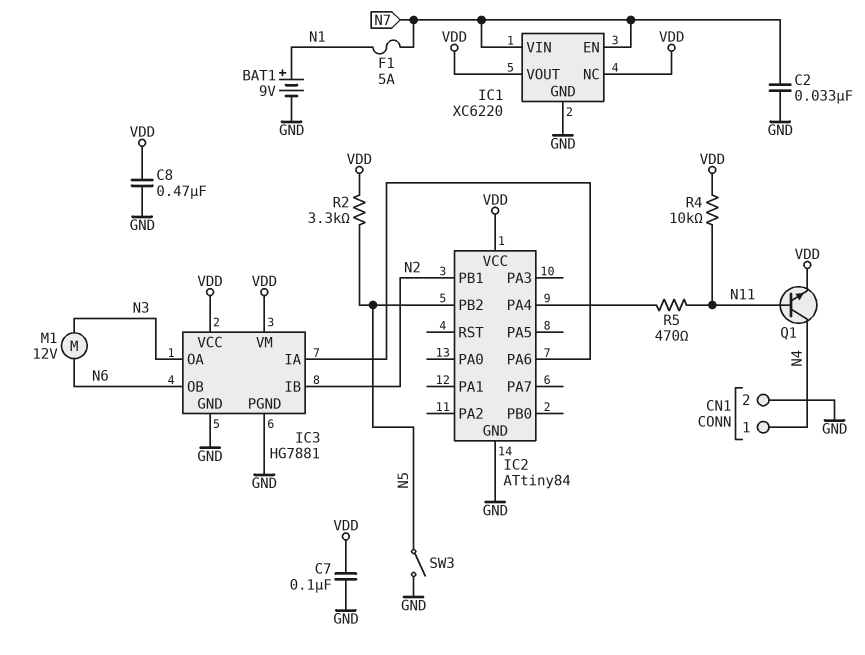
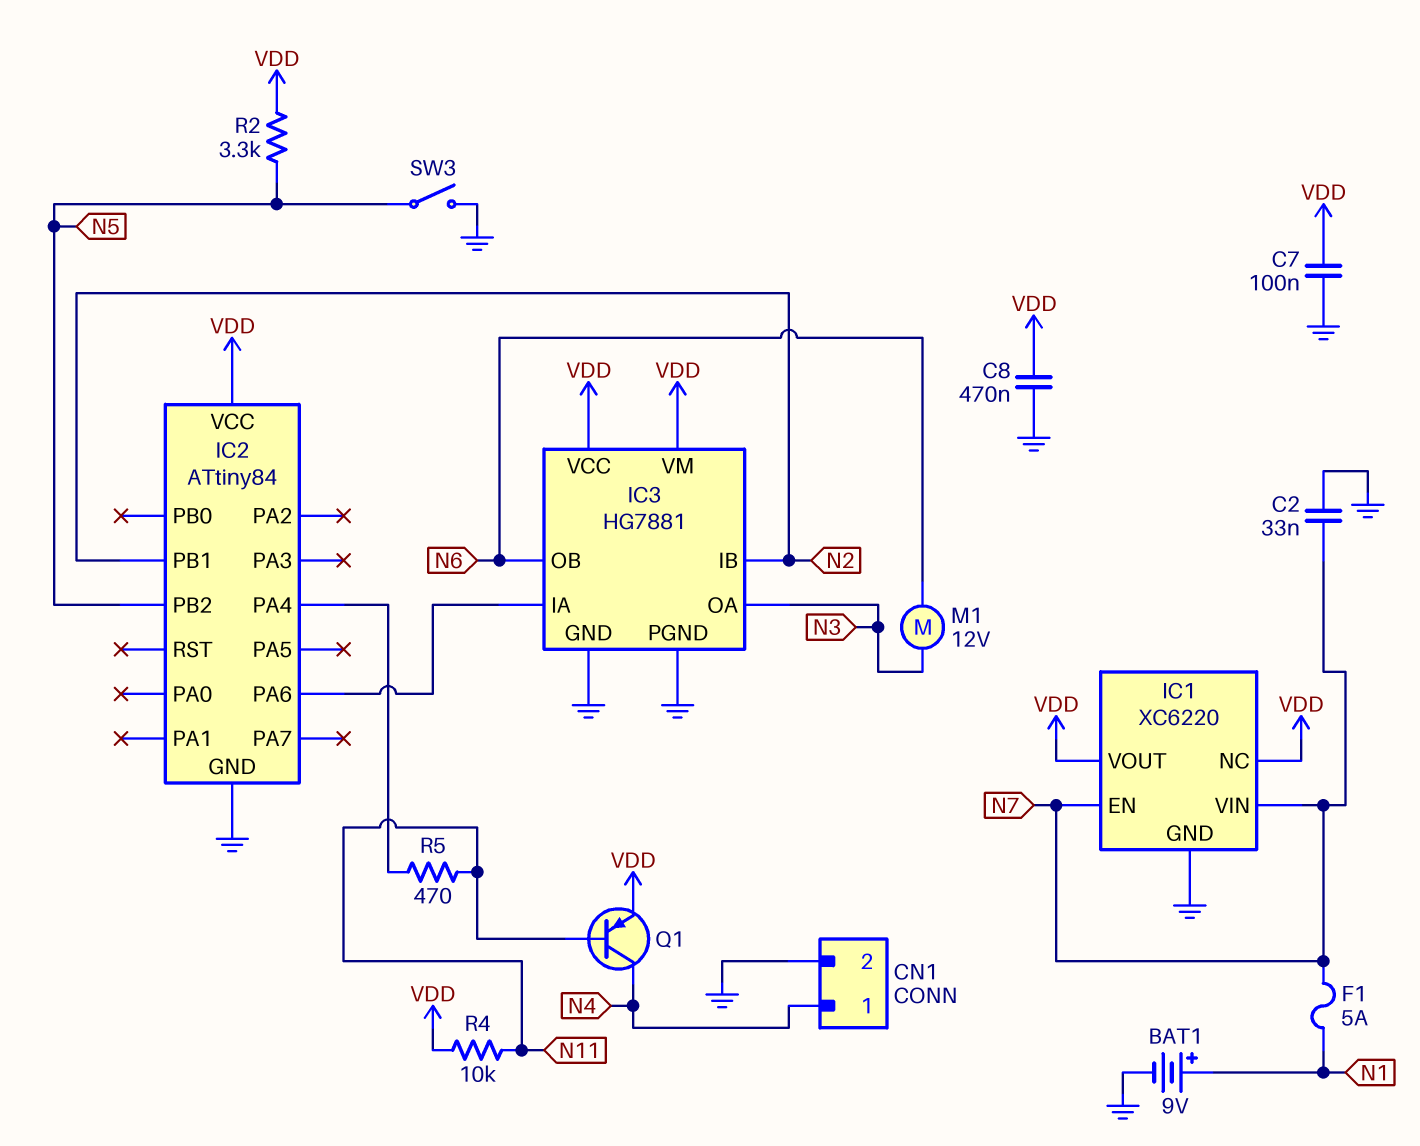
Q1: NPN (B N11, C N4, E VDD) -> PNP (B N11, C N4, E VDD)

